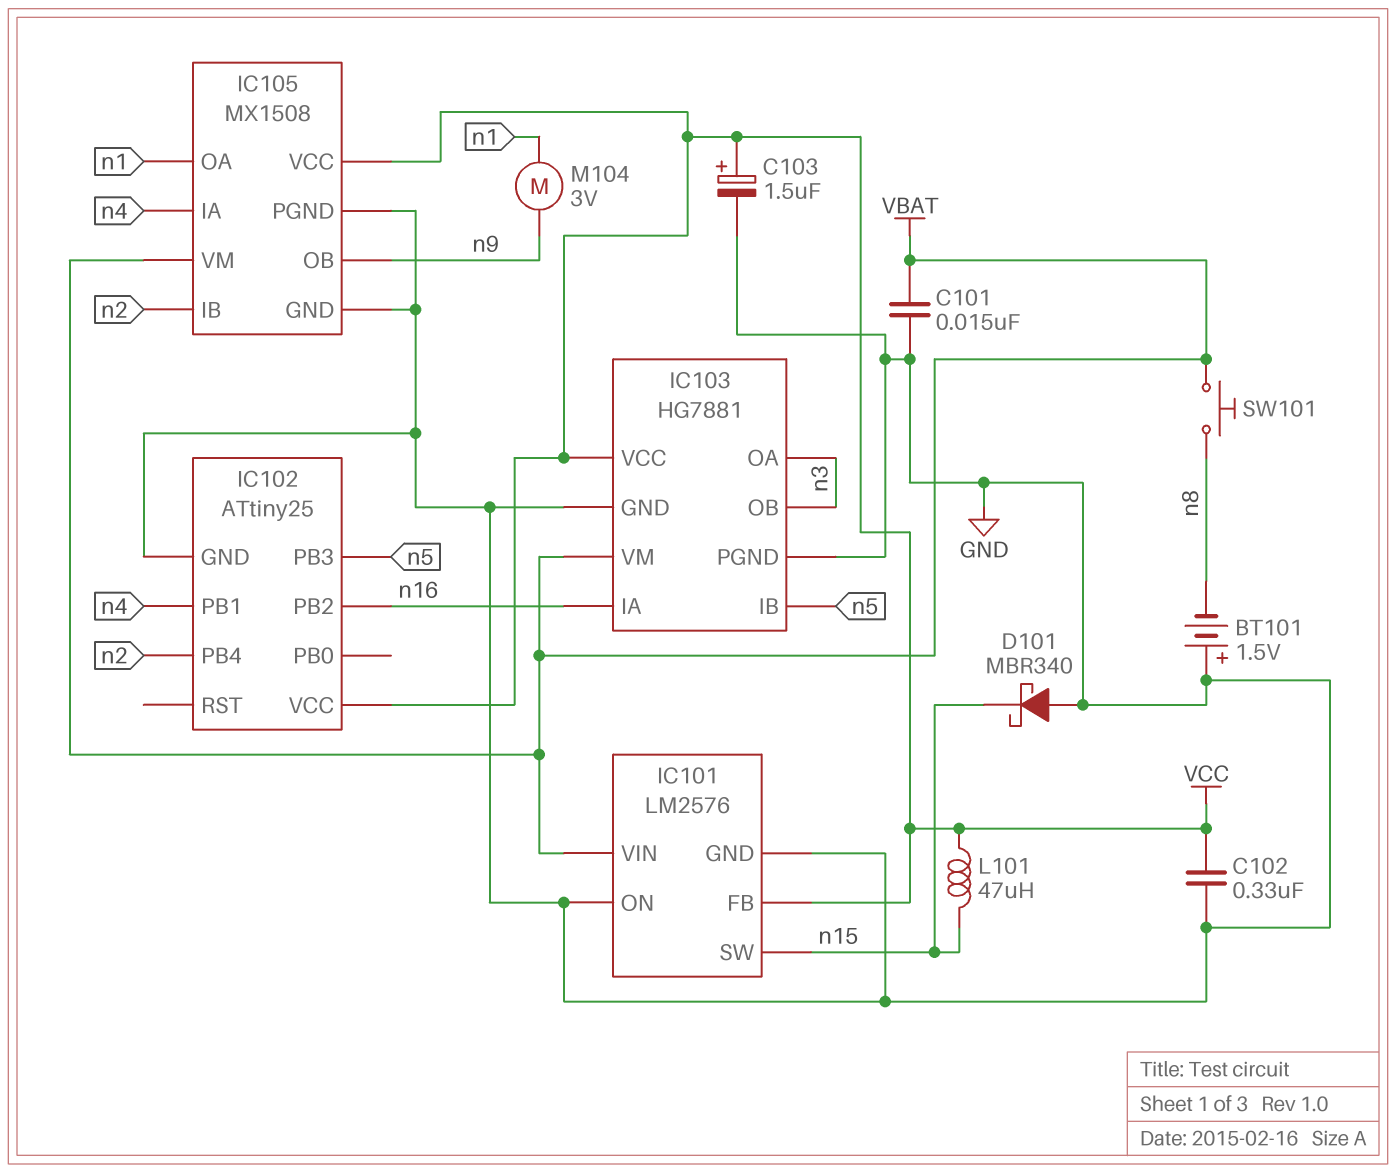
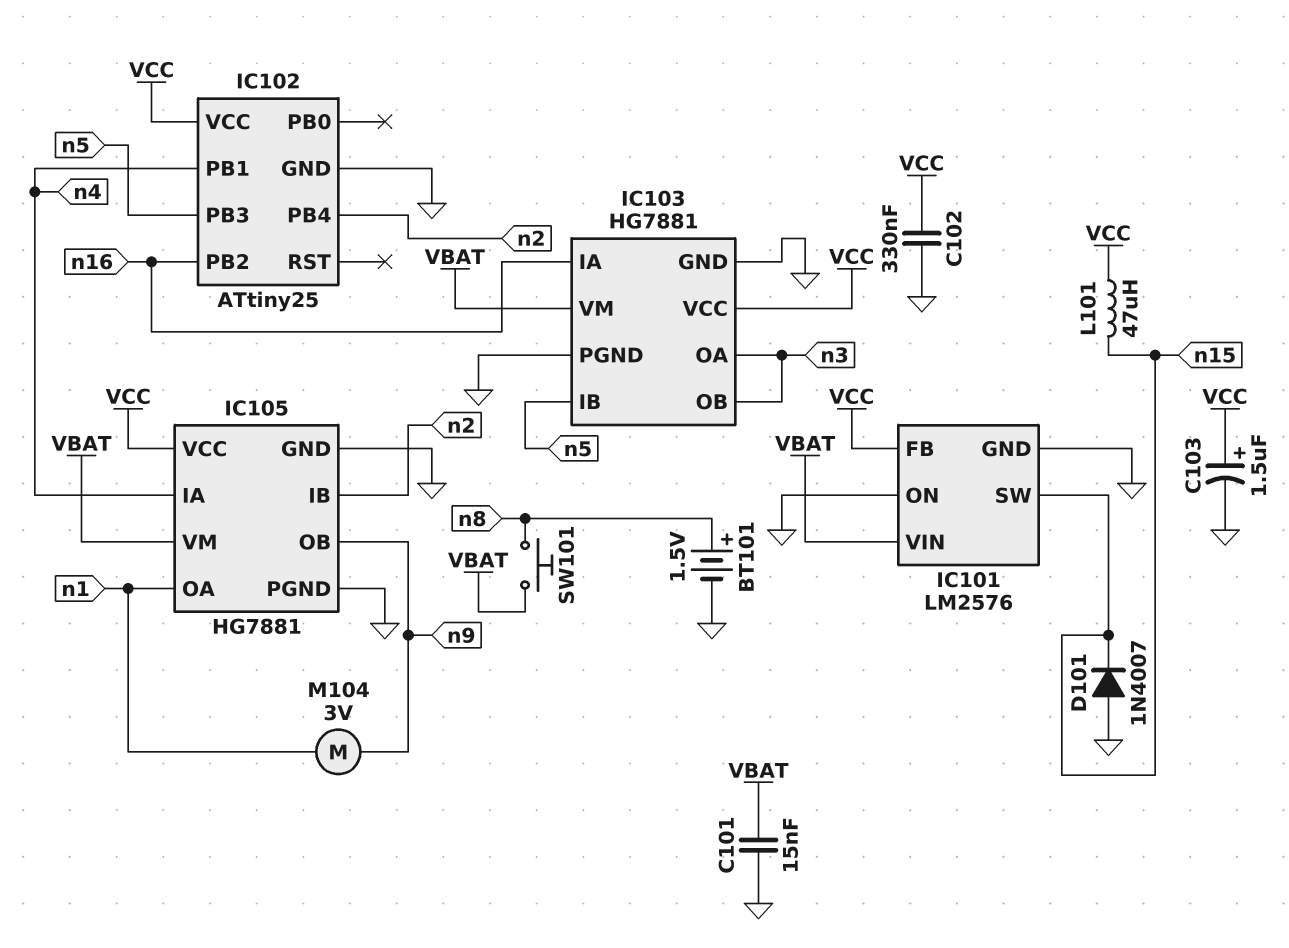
BT101: 1.5V (plus GND, minus n8) -> 1.5V (plus n8, minus GND)
D101: schottky MBR340 (A GND, K n15) -> diode 1N4007 (A GND, K n15)
IC105: MX1508 -> HG7881

